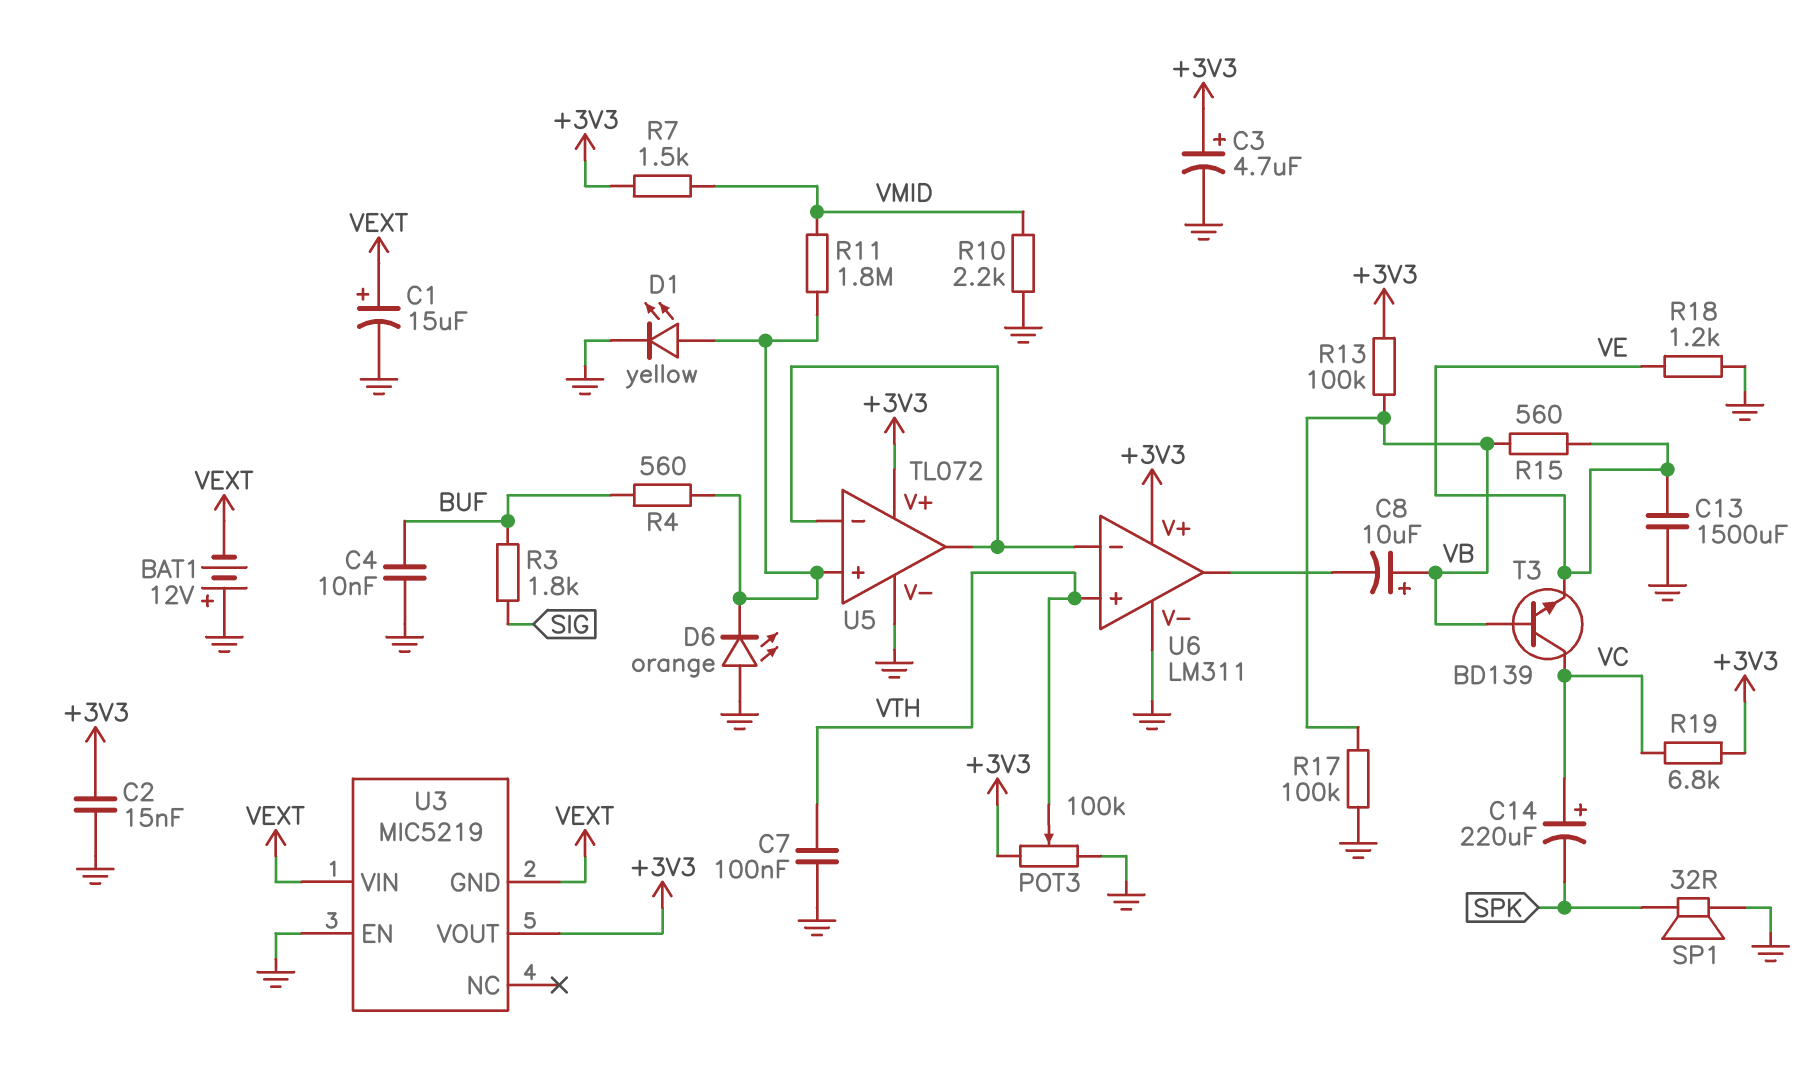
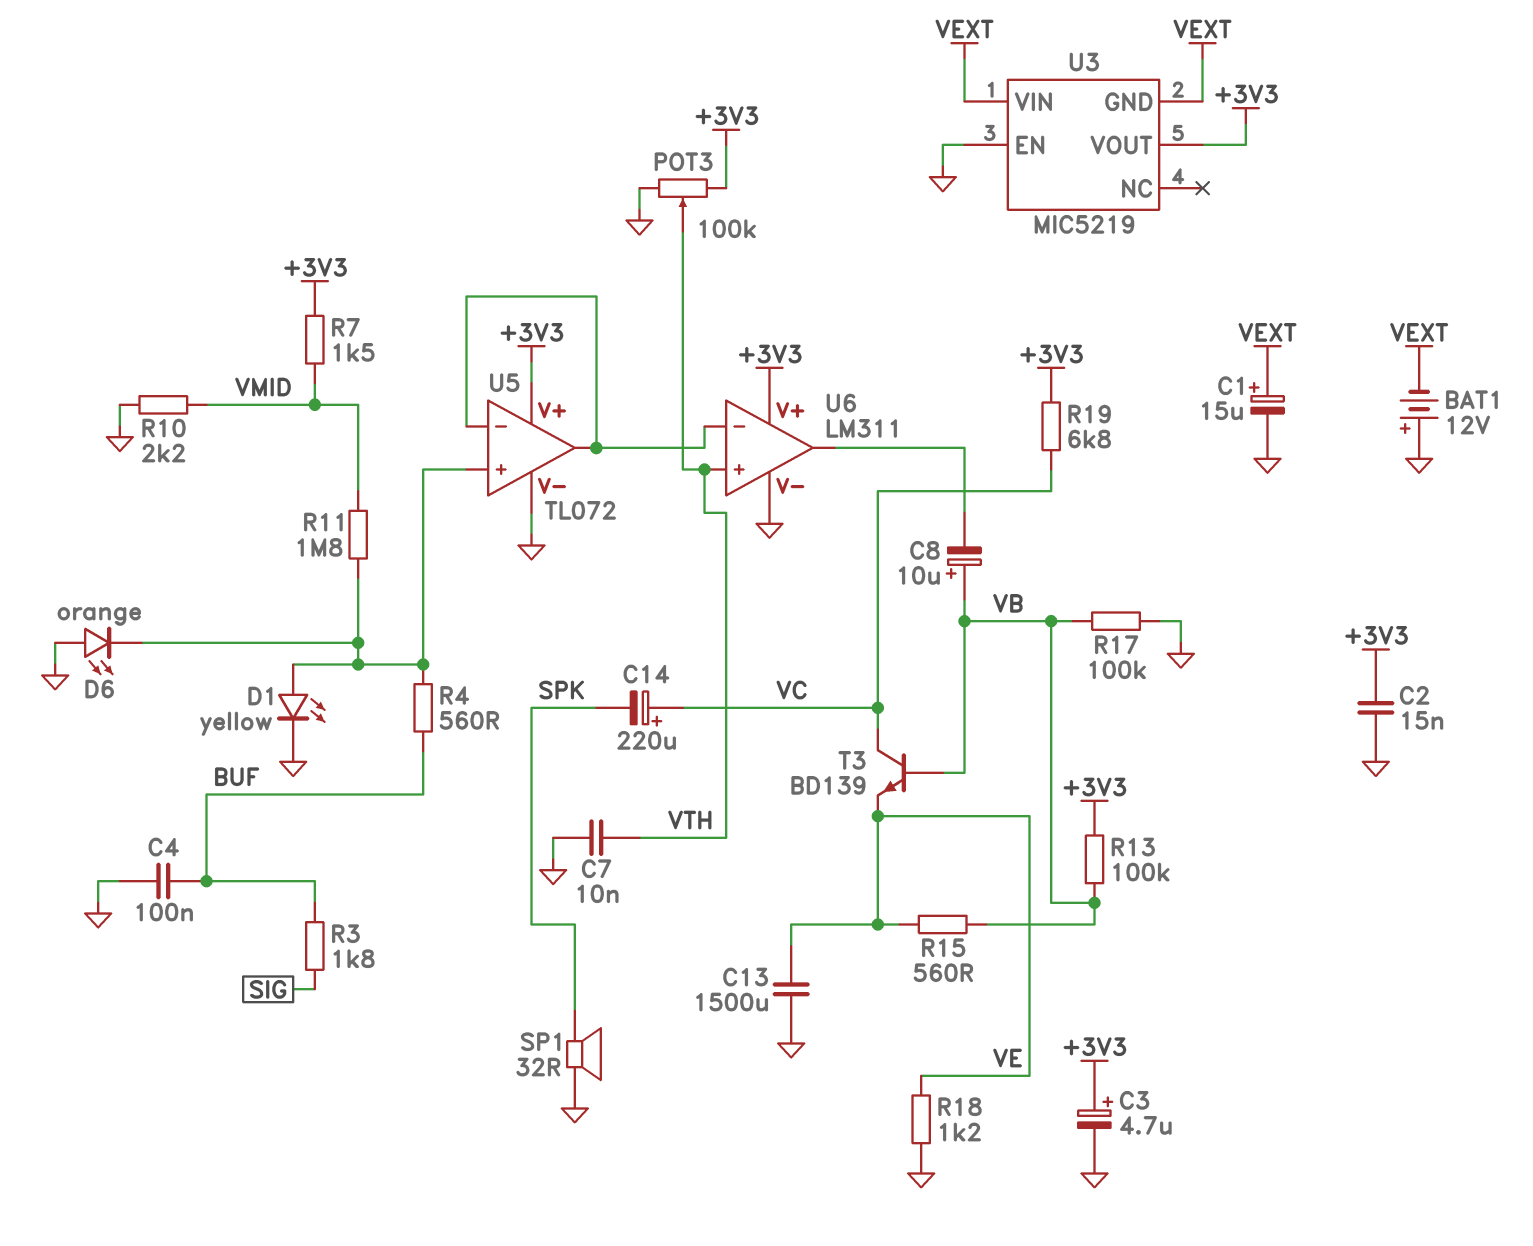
C4: 10nF (BUF, GND) -> 100nF (BUF, GND)
C7: 100nF (GND, VTH) -> 10nF (GND, VTH)

